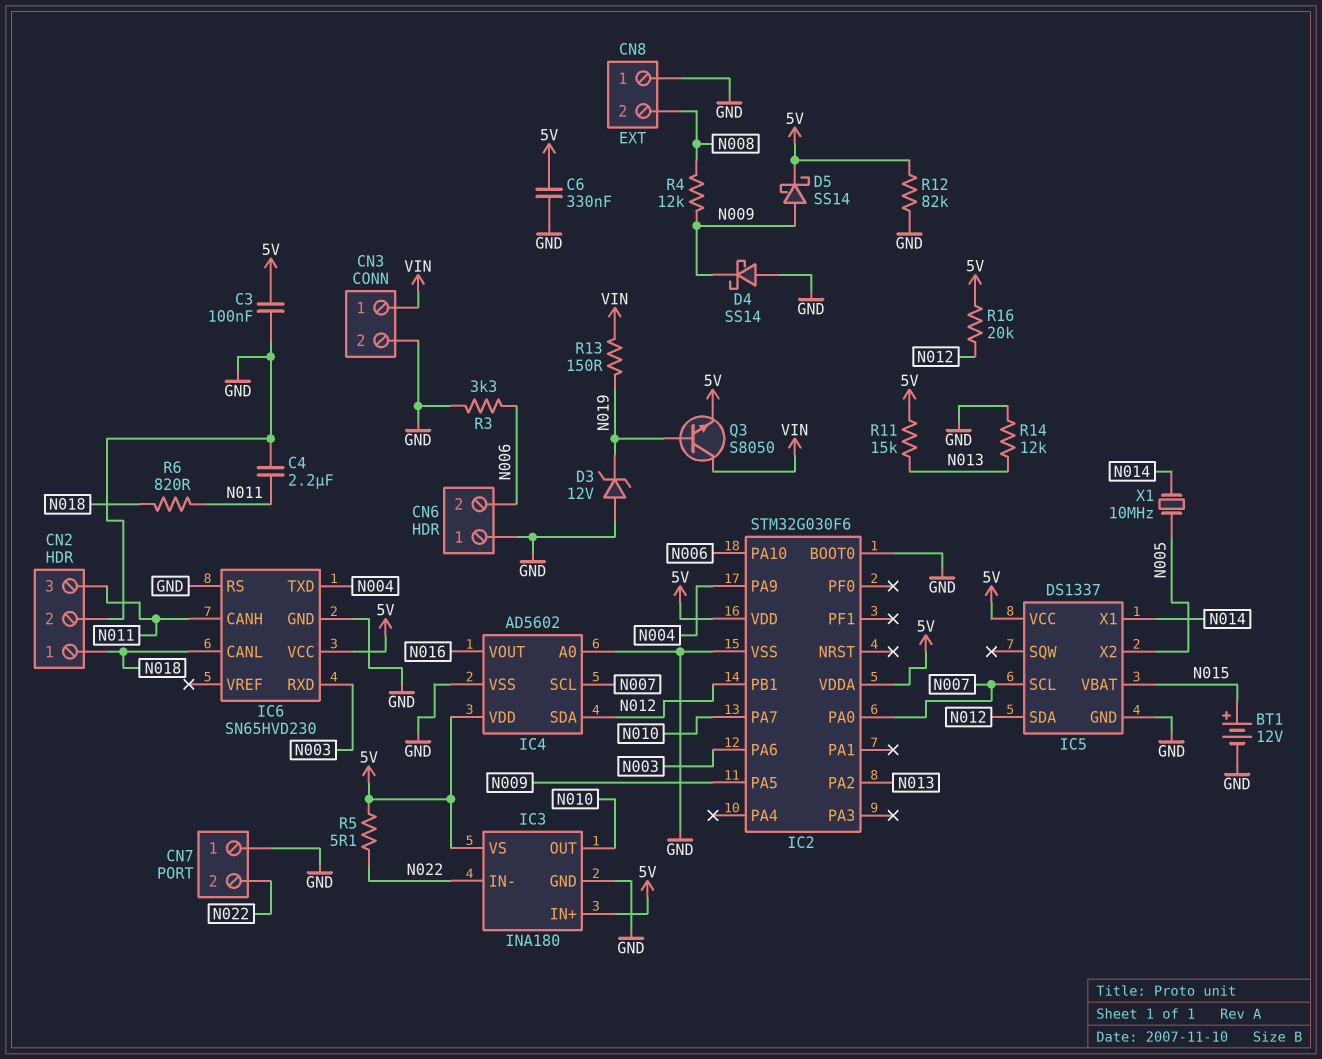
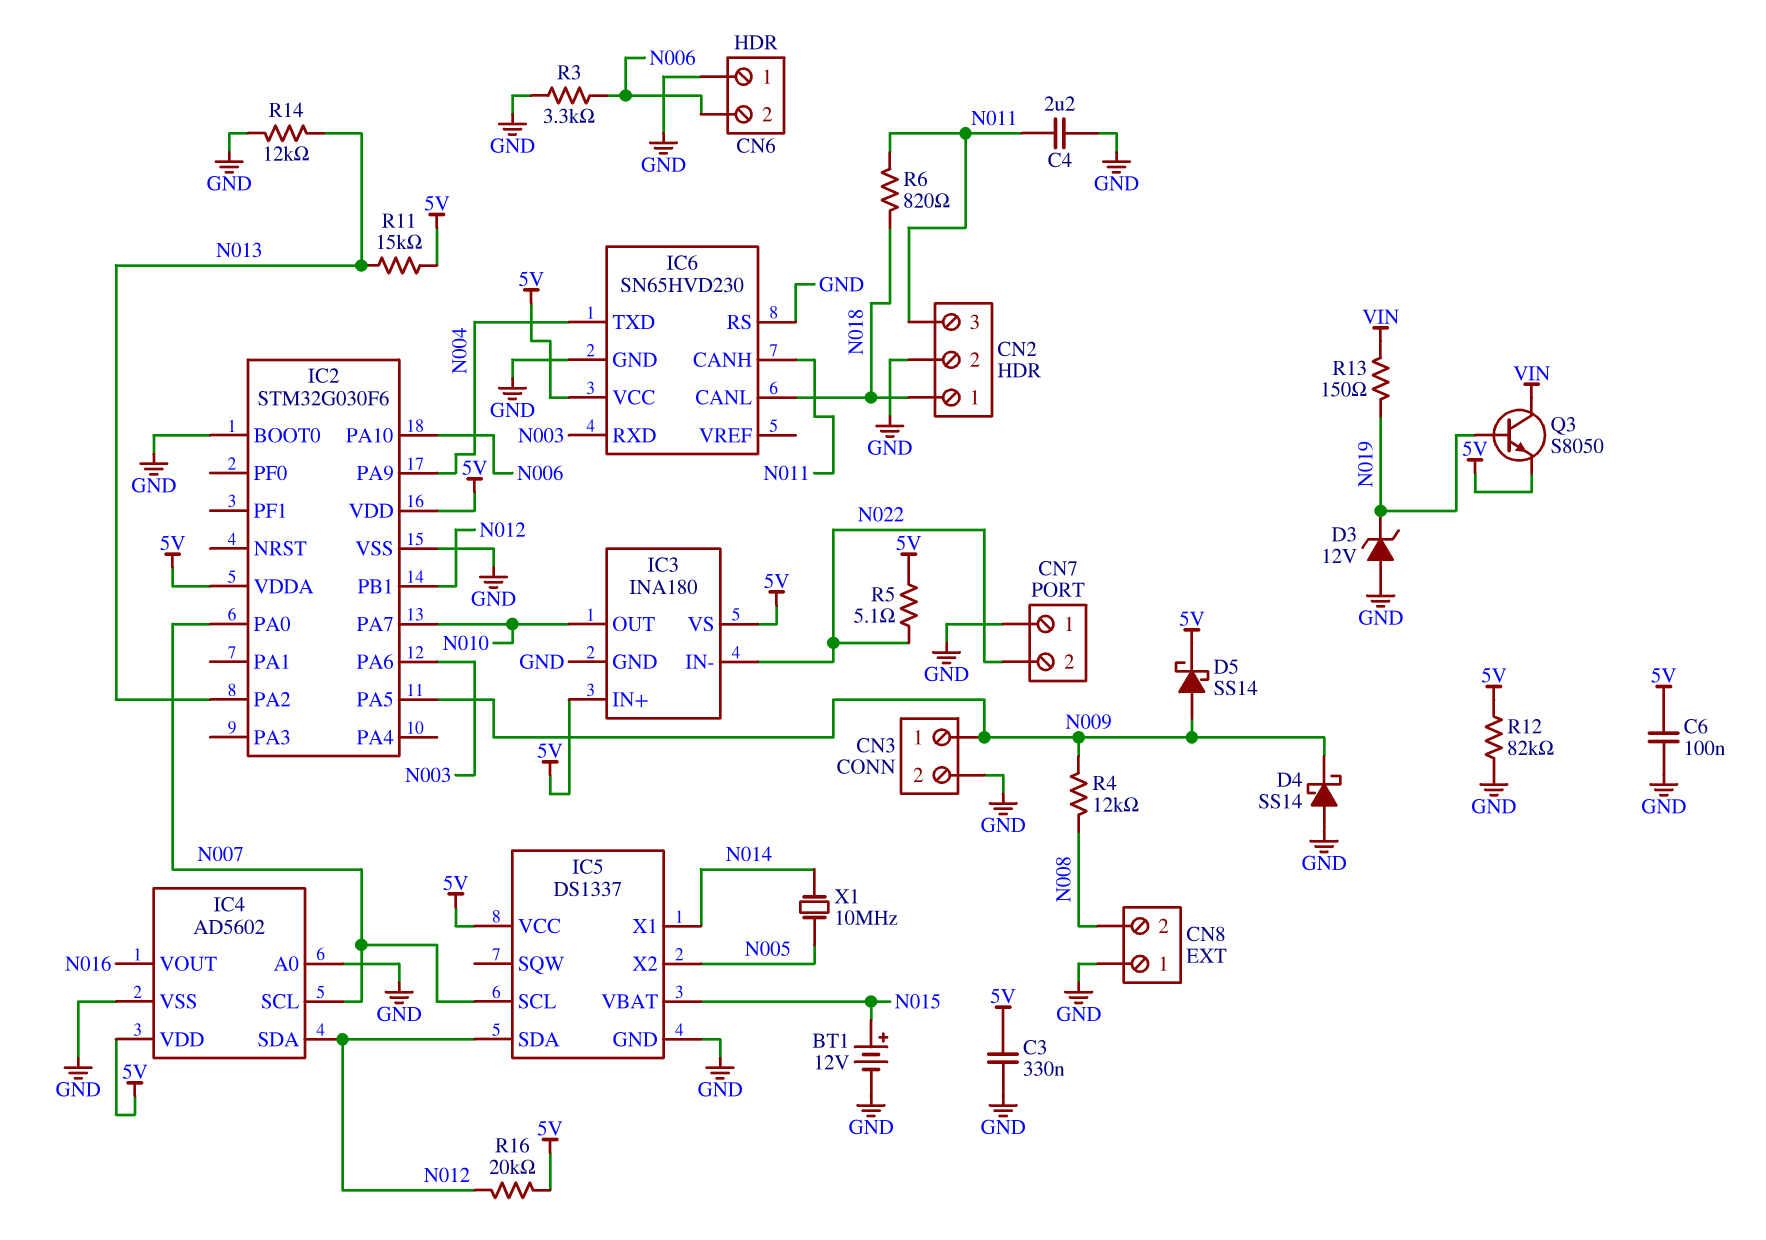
C3: 100nF (5V, GND) -> 330nF (5V, GND)
C6: 330nF (5V, GND) -> 100nF (5V, GND)
CN3 pin 1: VIN -> N009

